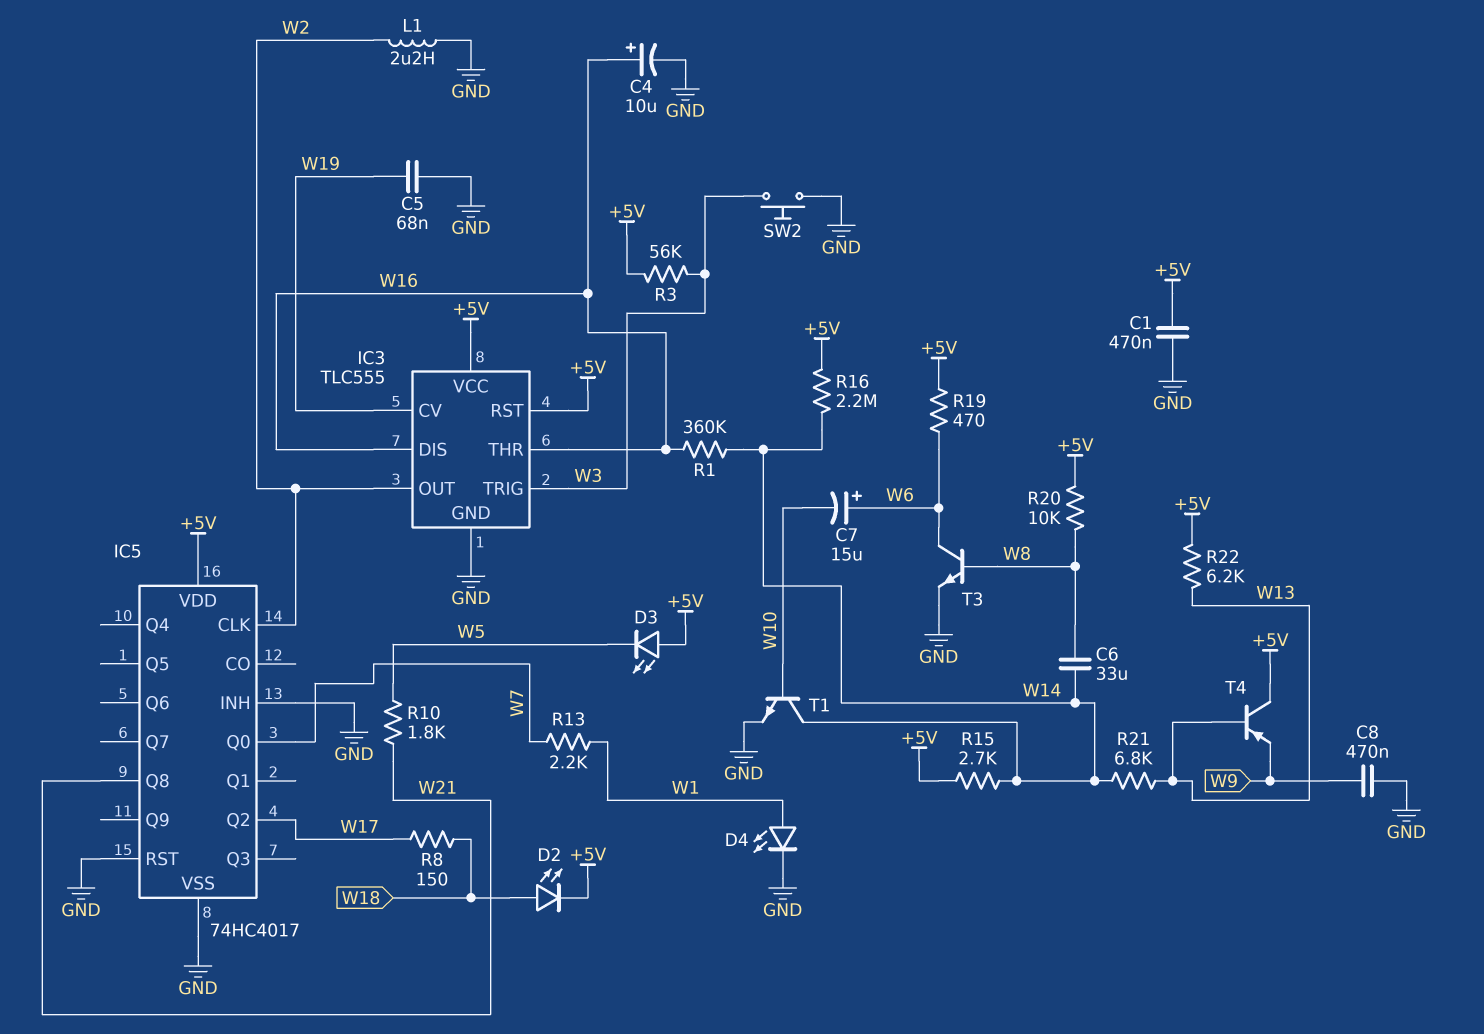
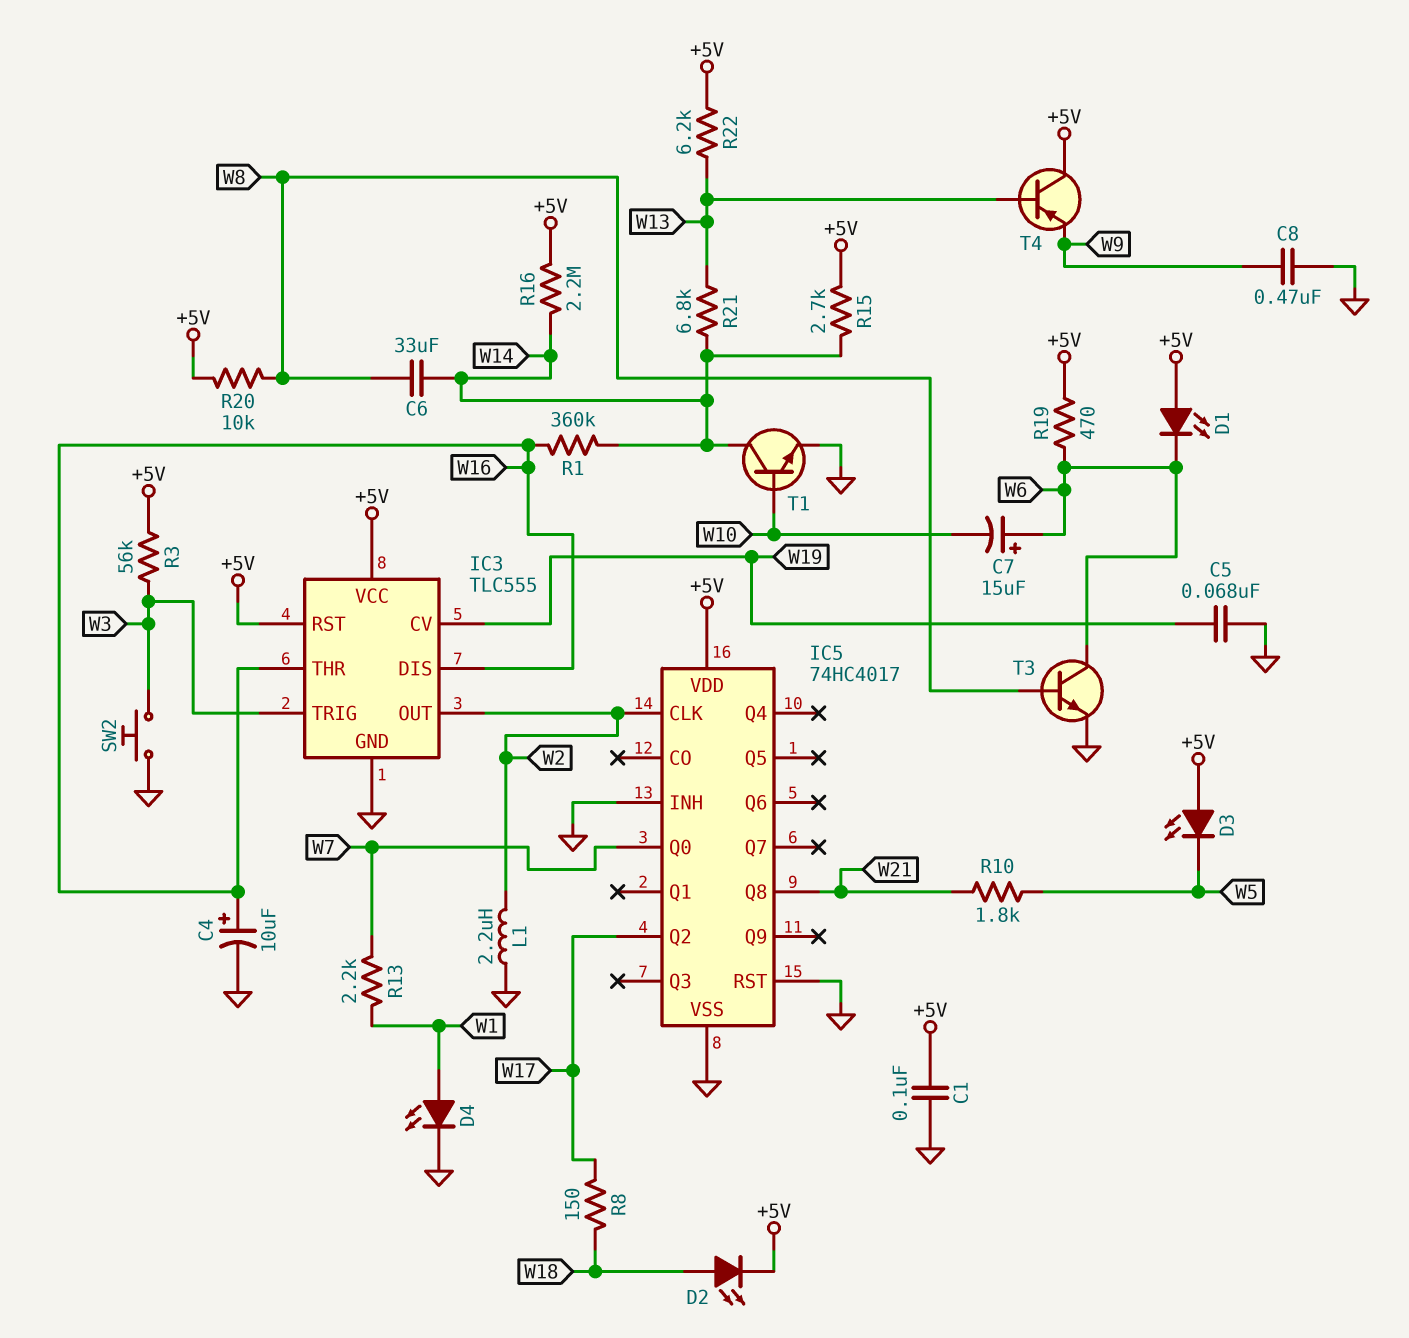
C1: 470nF (+5V, GND) -> 100nF (+5V, GND)
D1: none -> LED (A +5V, K W6)

